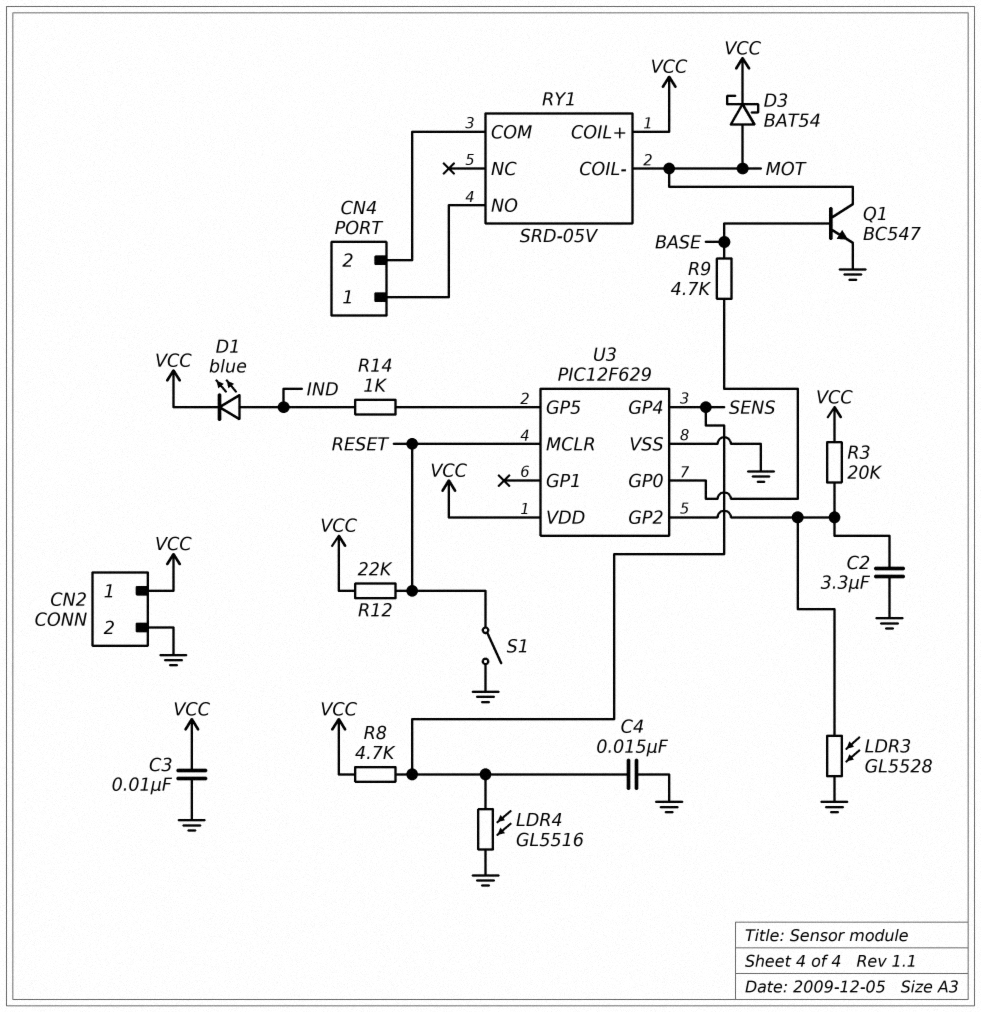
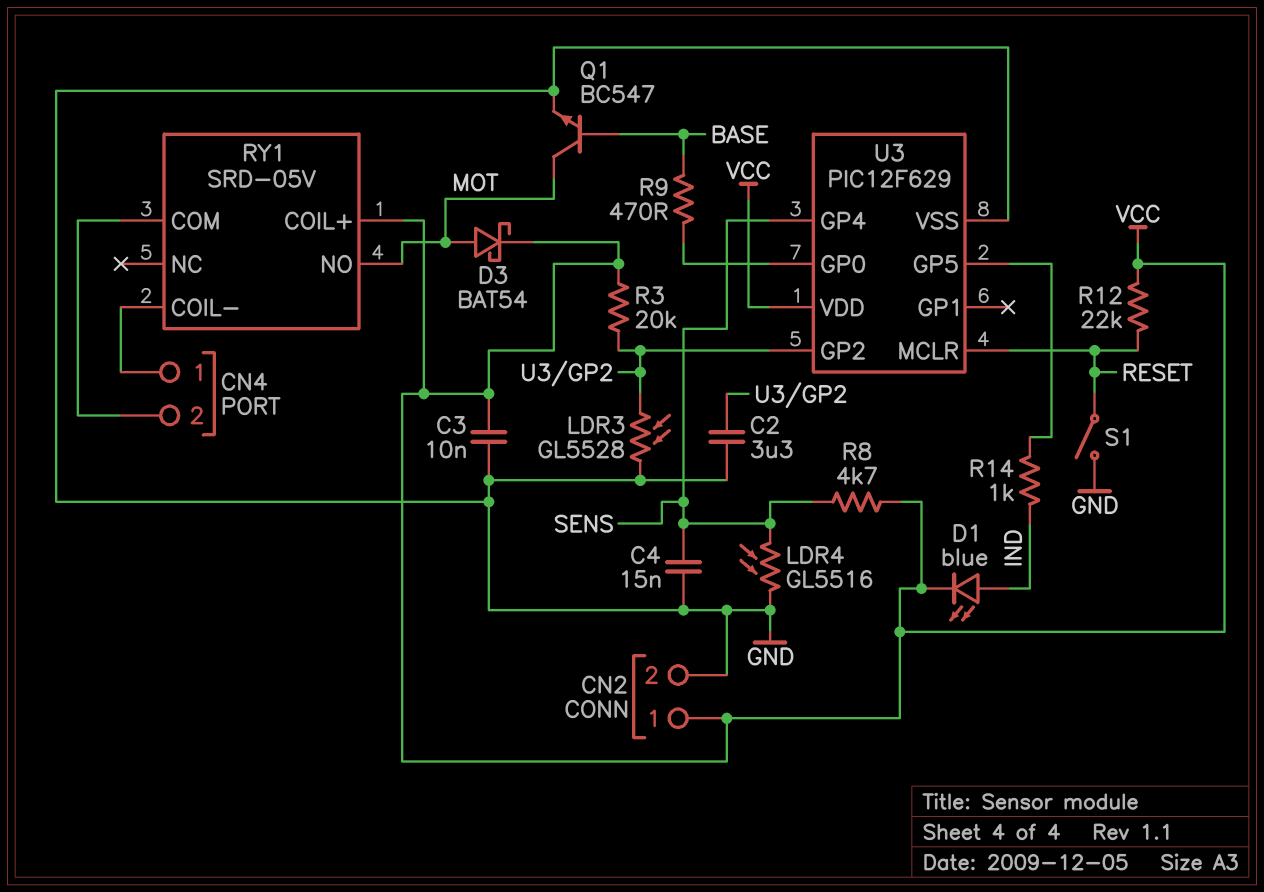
R9: 4.7k (BASE, U3/GP0) -> 470 (BASE, U3/GP0)
RY1 pin COIL-: MOT -> CN4/1
RY1 pin NO: CN4/1 -> MOT

